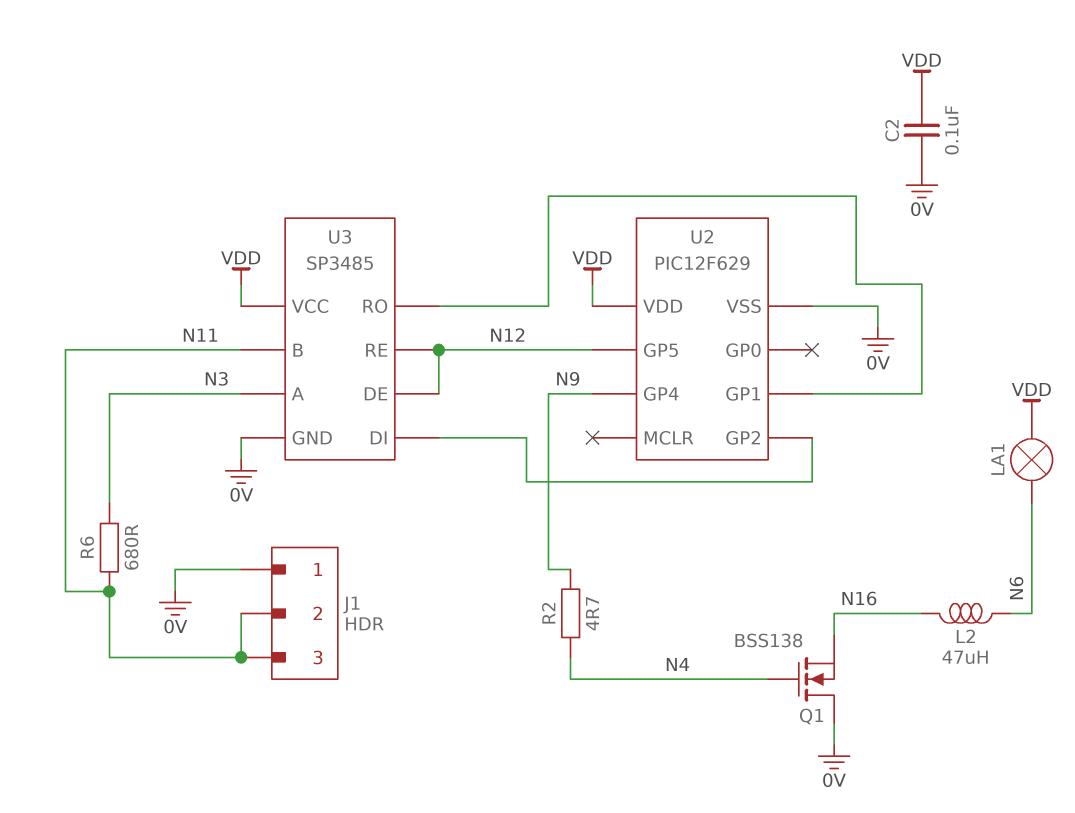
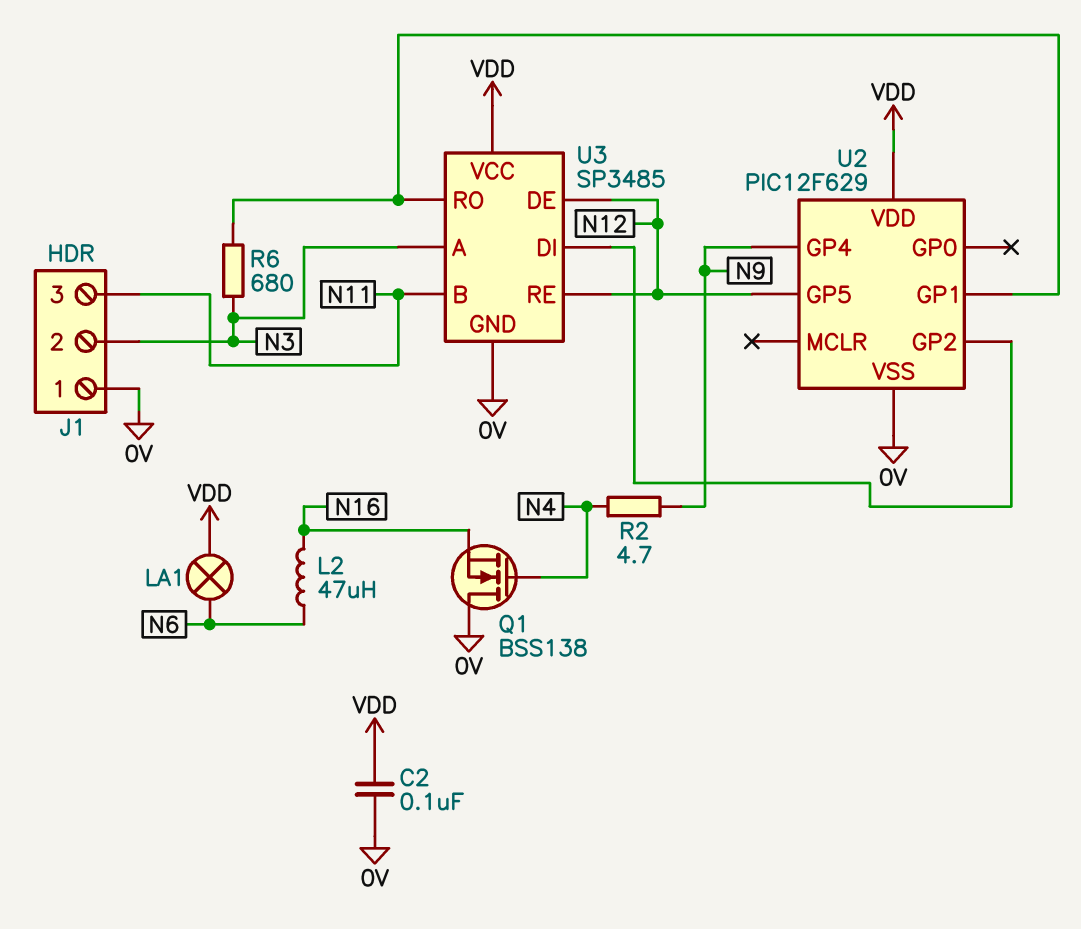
J1 pin 2: N11 -> N3
R6: 680 (N3, N11) -> 680 (N3, U2/GP1)

